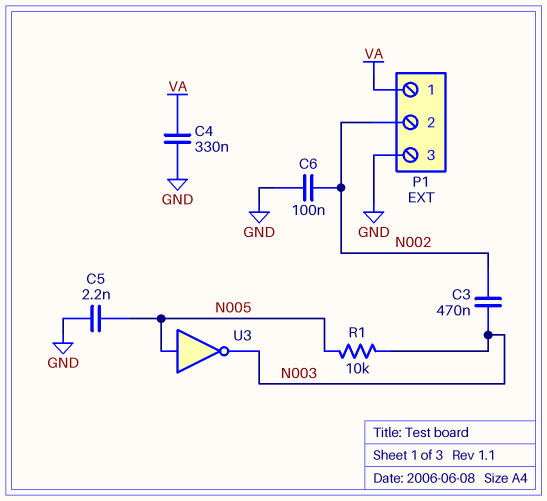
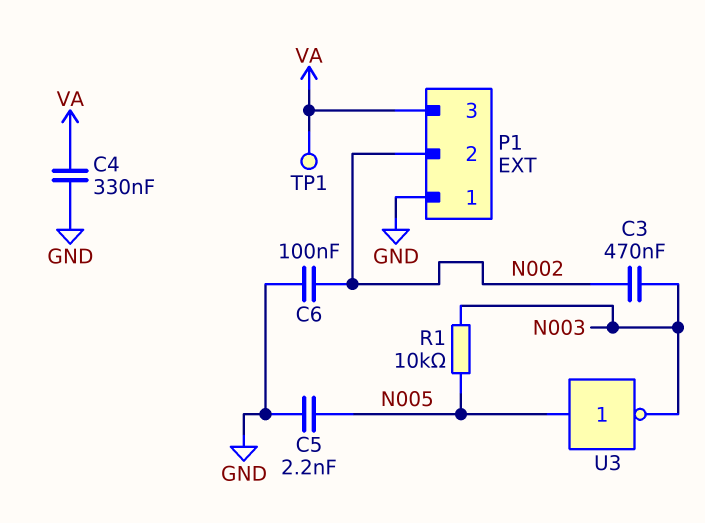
P1 pin 1: VA -> GND
P1 pin 3: GND -> VA
TP1: none -> test point (VA)

